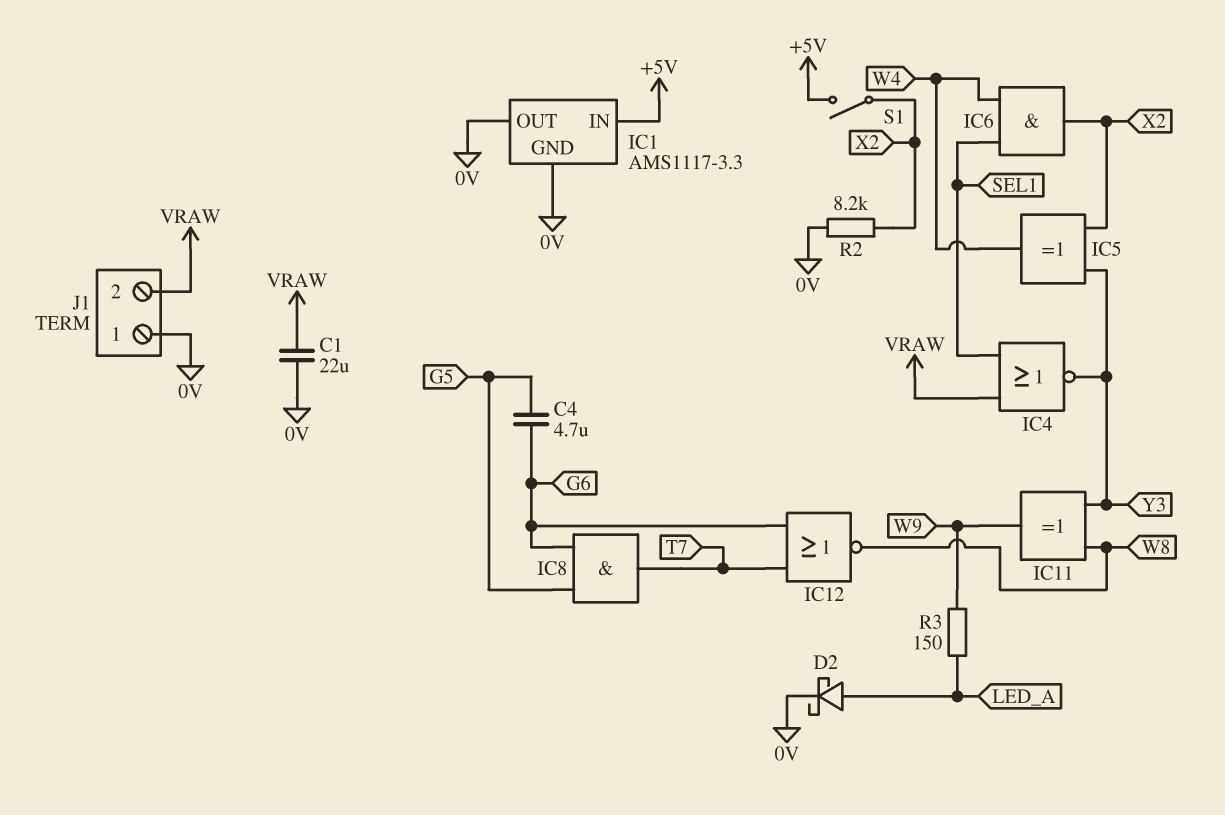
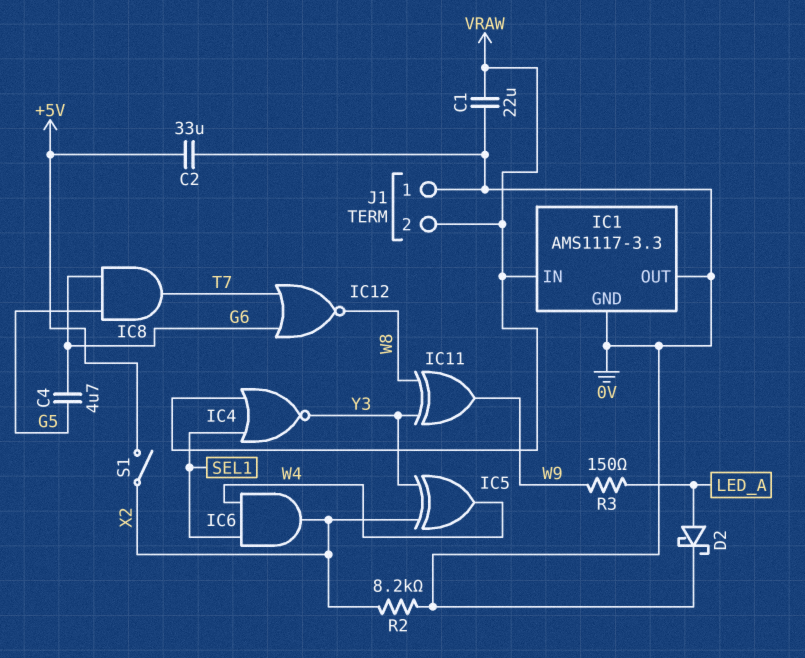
C2: none -> 33uF (+5V, 0V)
IC1 pin IN: +5V -> VRAW

